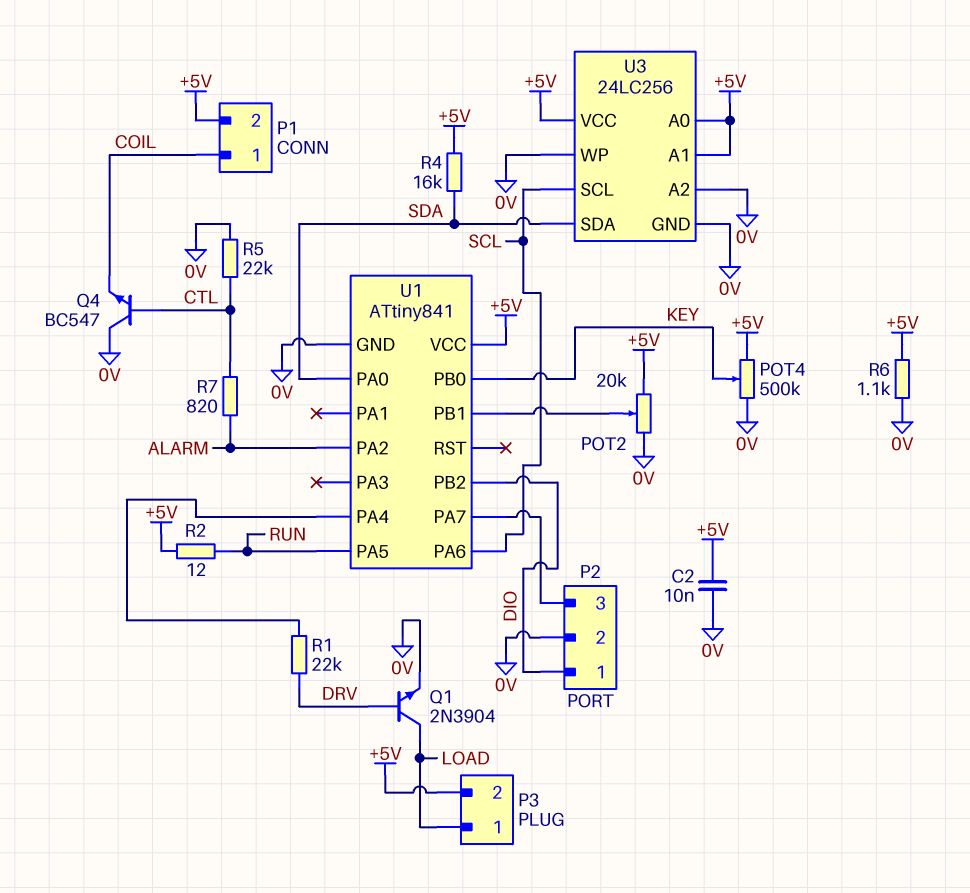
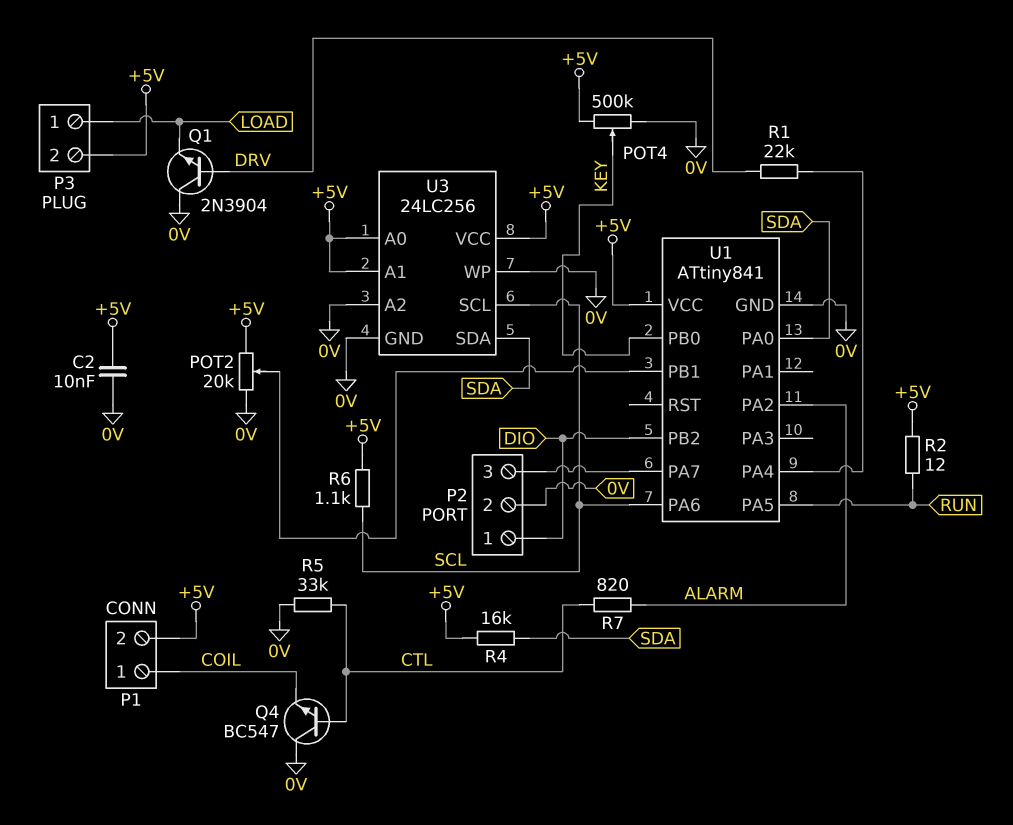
Q1: NPN 2N3904 (B DRV, C LOAD, E 0V) -> NPN 2N3904 (B DRV, C 0V, E LOAD)
R5: 22k (0V, CTL) -> 33k (0V, CTL)
R6: 1.1k (+5V, 0V) -> 1.1k (+5V, SCL)

